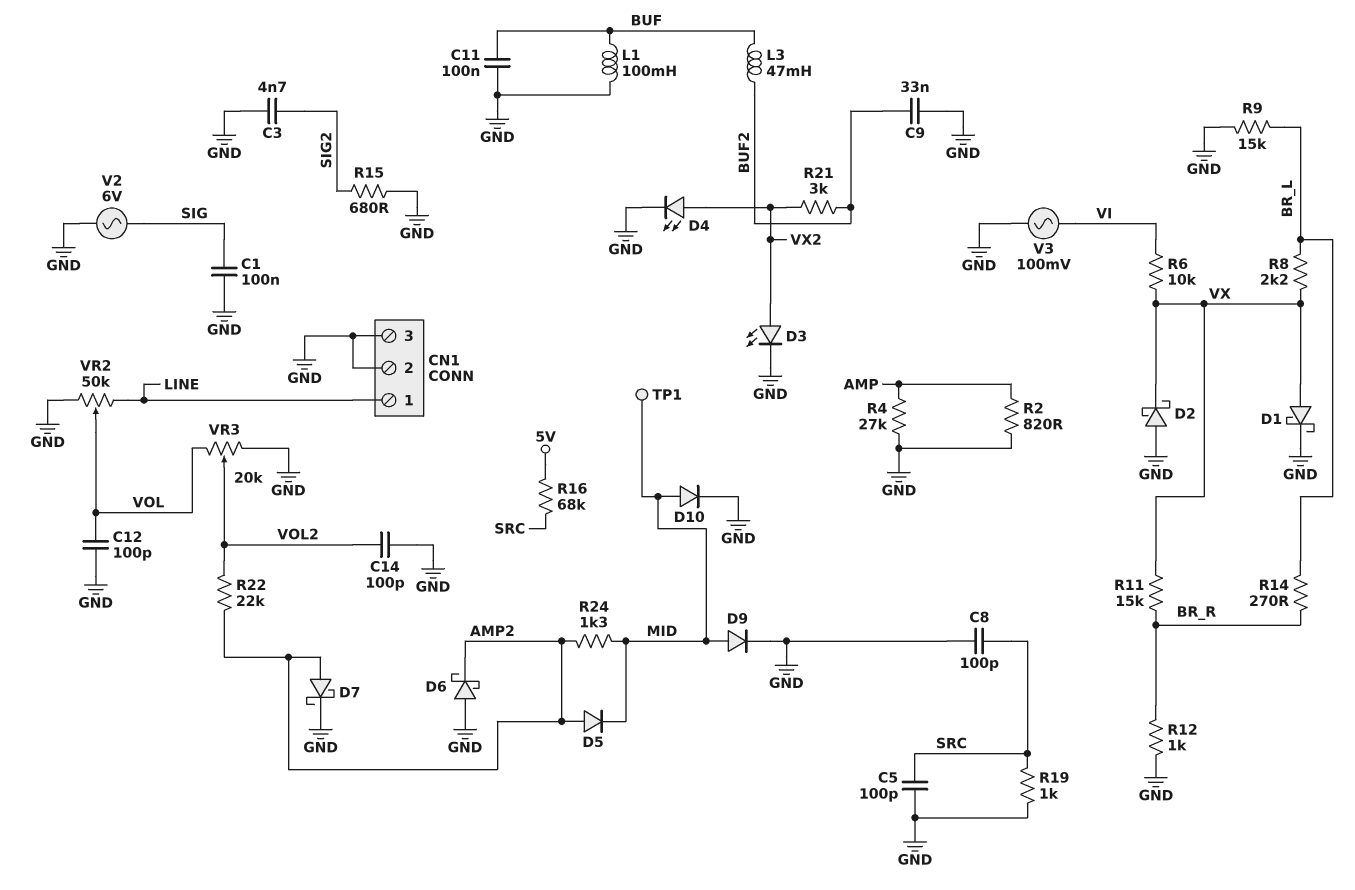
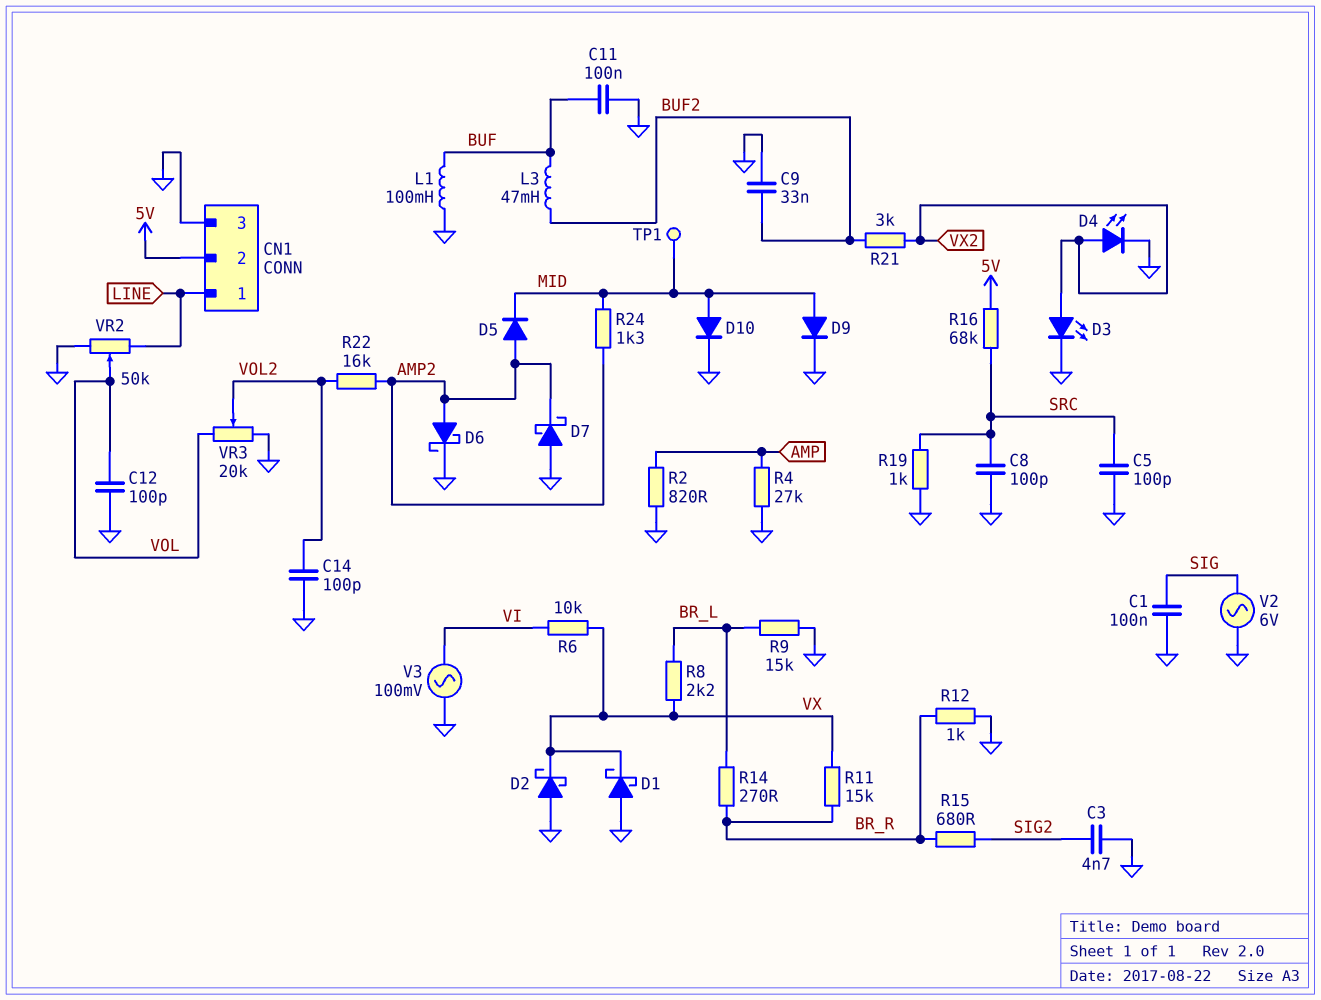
CN1 pin 2: GND -> 5V
D1: schottky (A VX, K GND) -> schottky (A GND, K VX)
D6: schottky (A GND, K AMP2) -> schottky (A AMP2, K GND)
D7: schottky (A AMP2, K GND) -> schottky (A GND, K AMP2)
R15: 680 (GND, SIG2) -> 680 (BR_R, SIG2)
R22: 22k (AMP2, VOL2) -> 16k (AMP2, VOL2)

